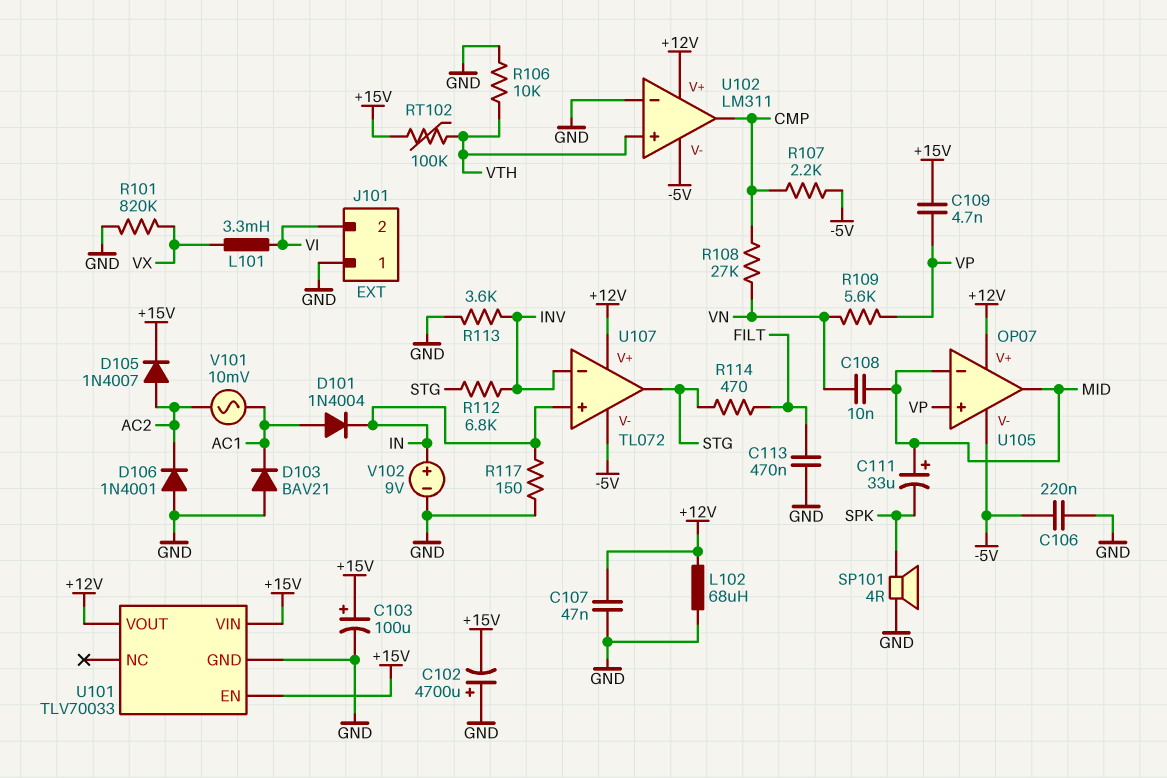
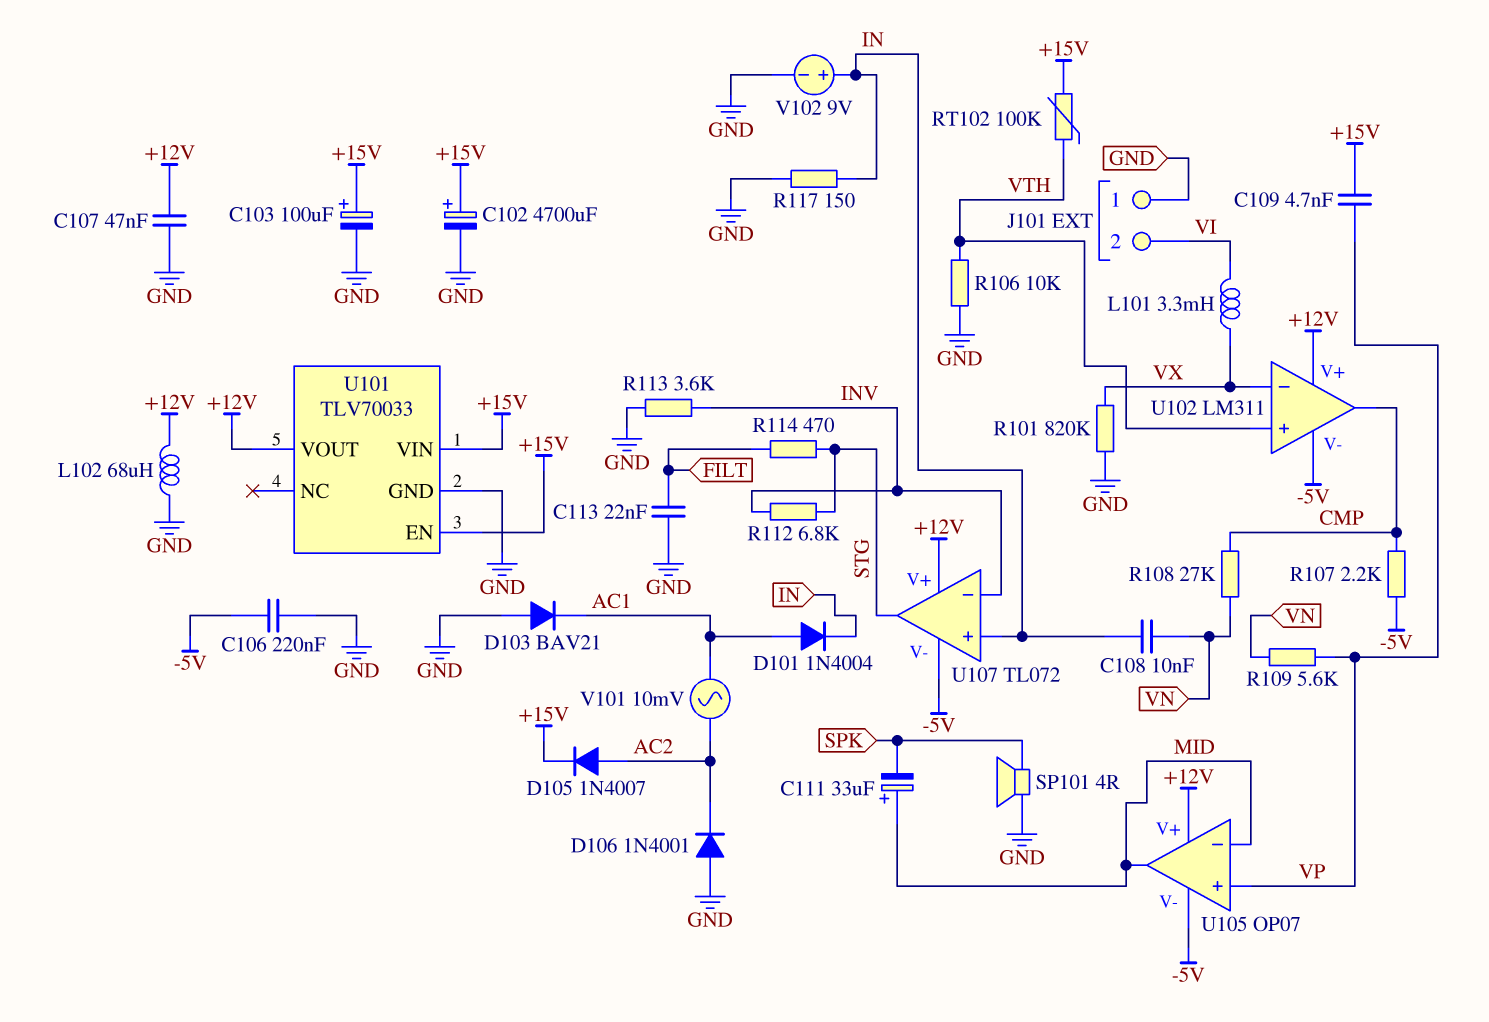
C102: 4700uF (plus GND, minus +15V) -> 4700uF (plus +15V, minus GND)
C108: 10nF (MID, VN) -> 10nF (IN, VN)
C113: 470nF (FILT, GND) -> 22nF (FILT, GND)
U102 pin in-: GND -> VX

